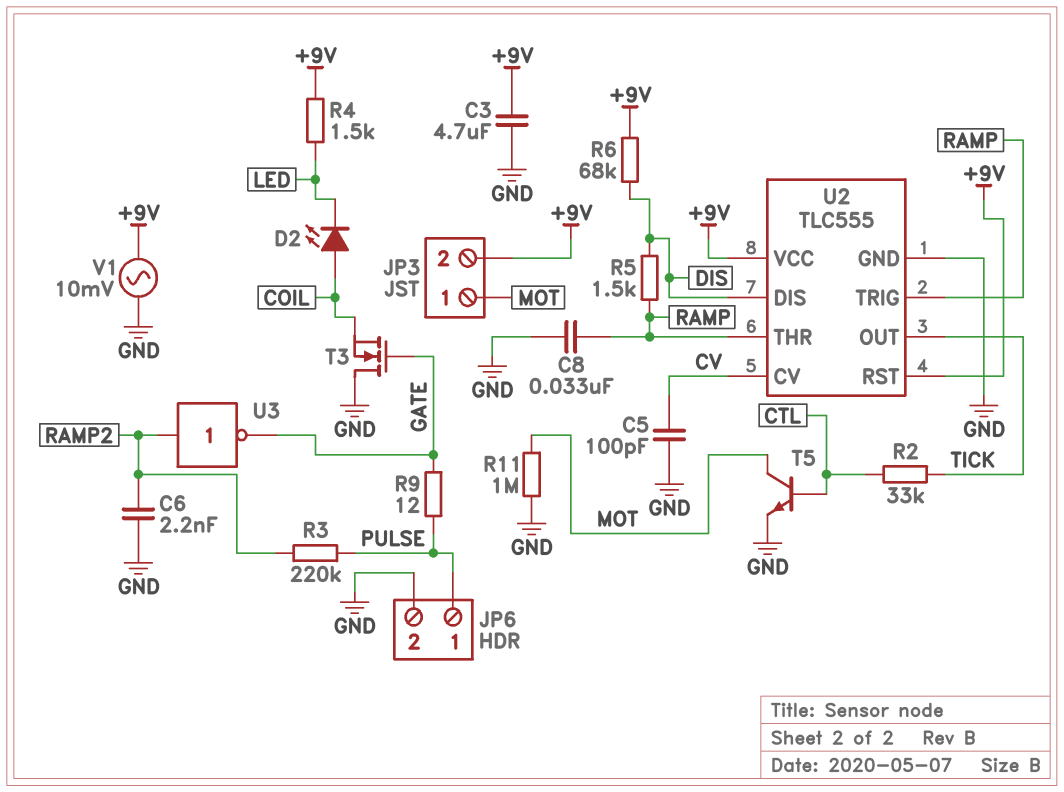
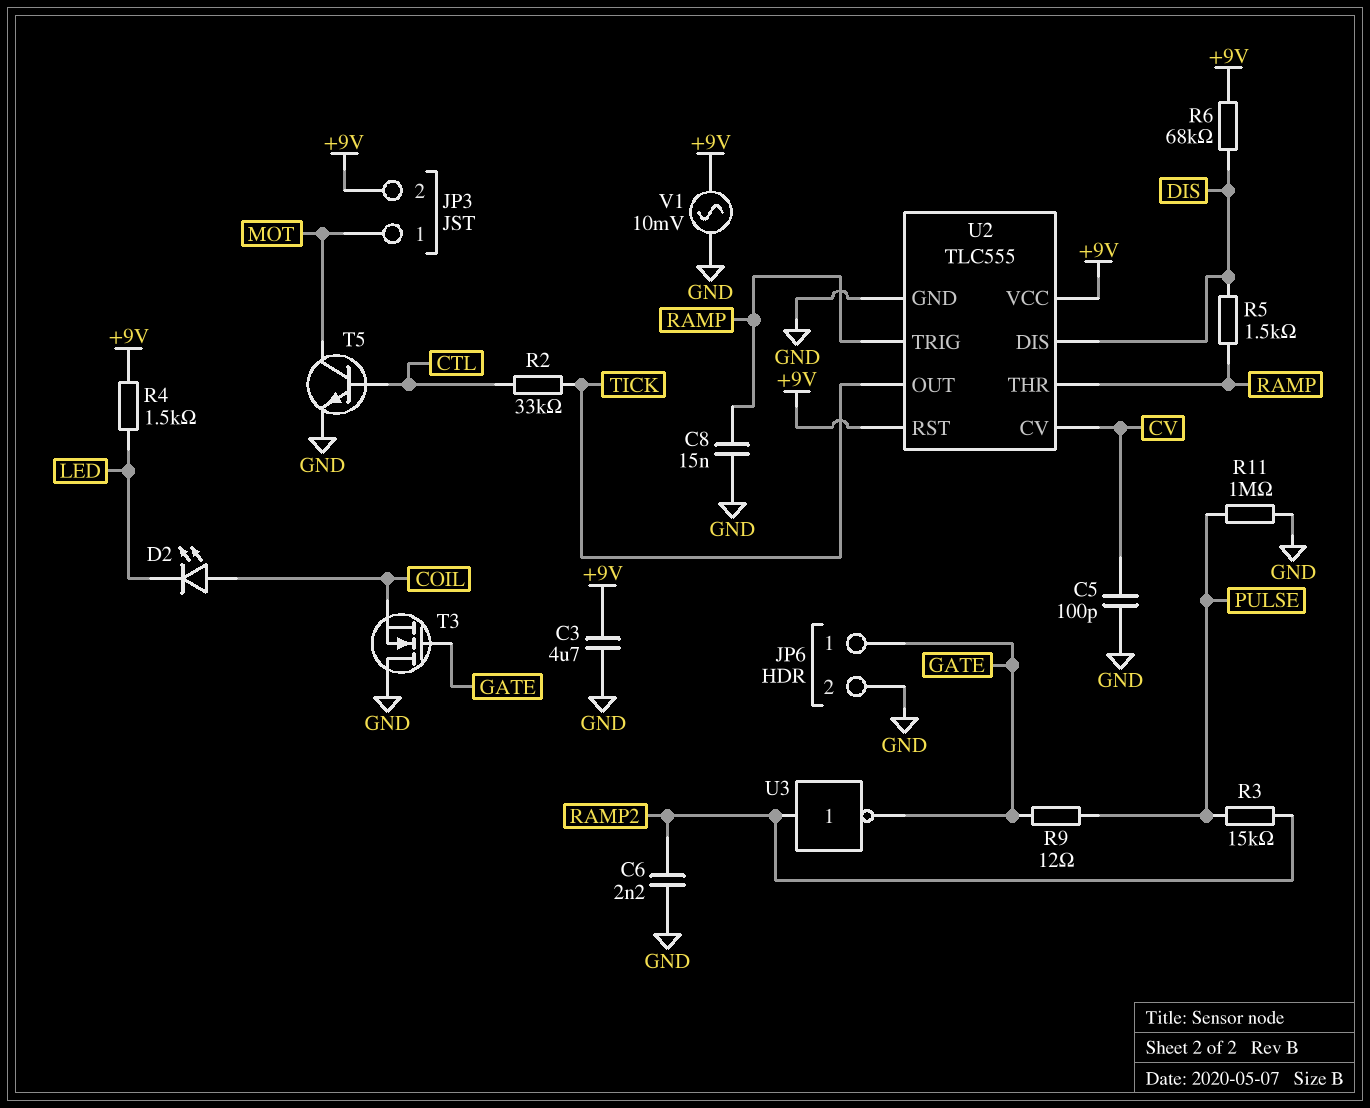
C8: 33nF (GND, RAMP) -> 15nF (GND, RAMP)
JP6 pin 1: PULSE -> GATE
R3: 220k (PULSE, RAMP2) -> 15k (PULSE, RAMP2)
R11: 1M (GND, MOT) -> 1M (GND, PULSE)

